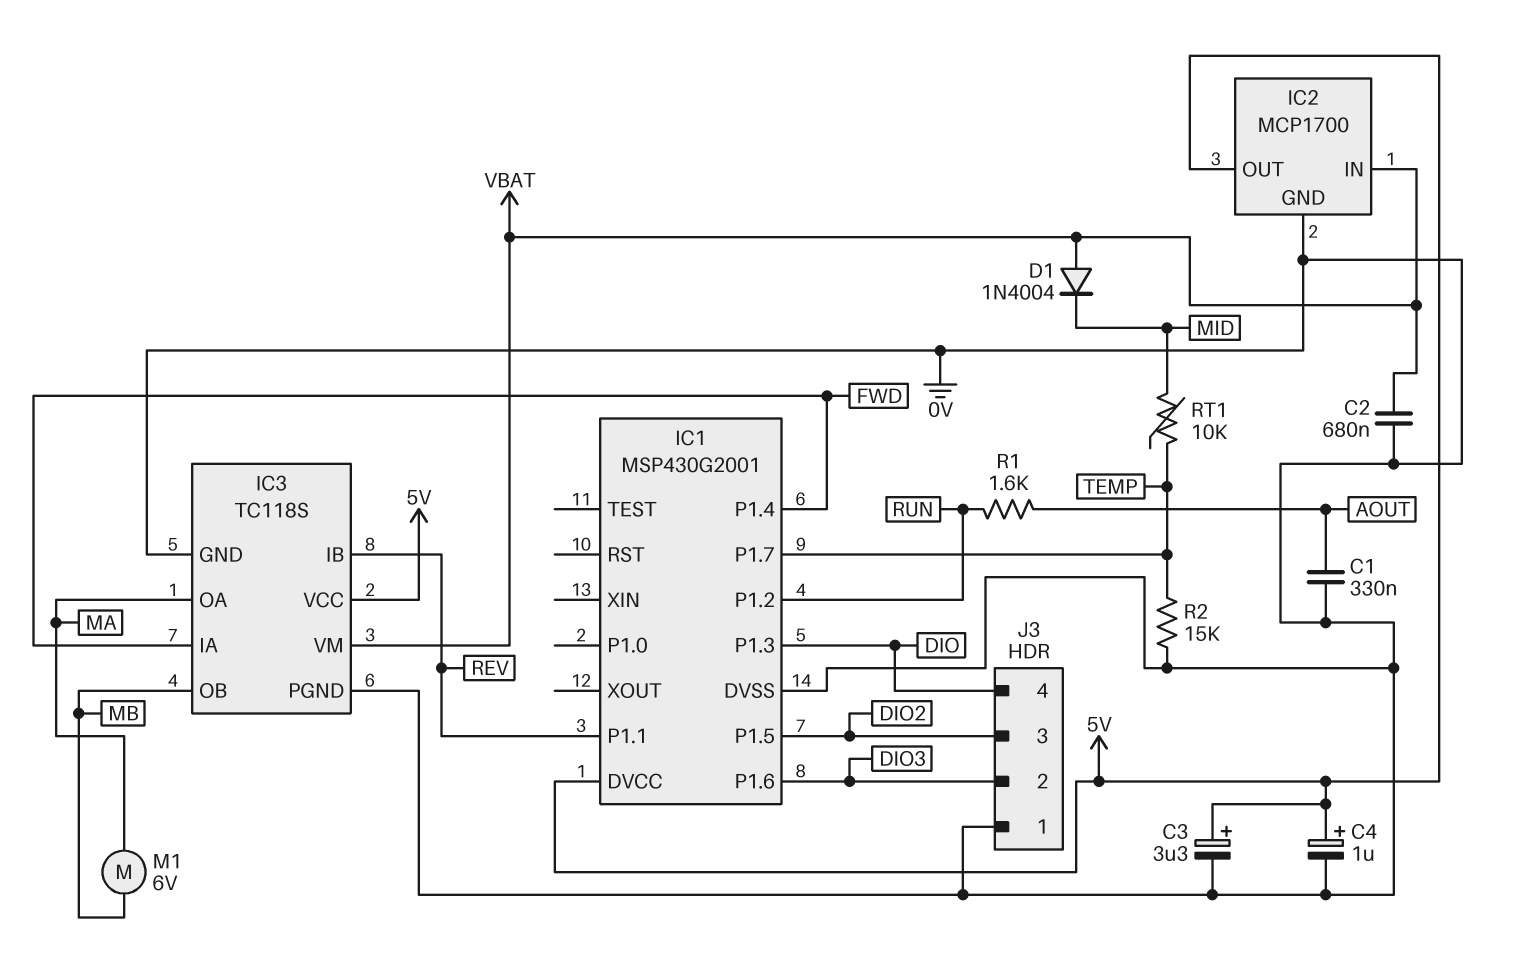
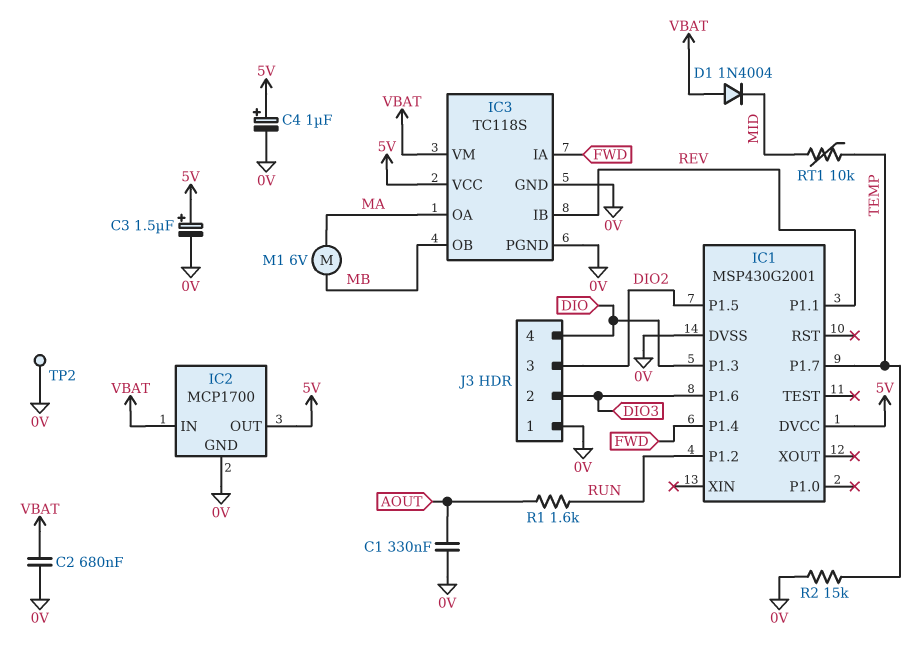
C3: 3.3uF (plus 5V, minus 0V) -> 1.5uF (plus 5V, minus 0V)
TP2: none -> test point (0V)

